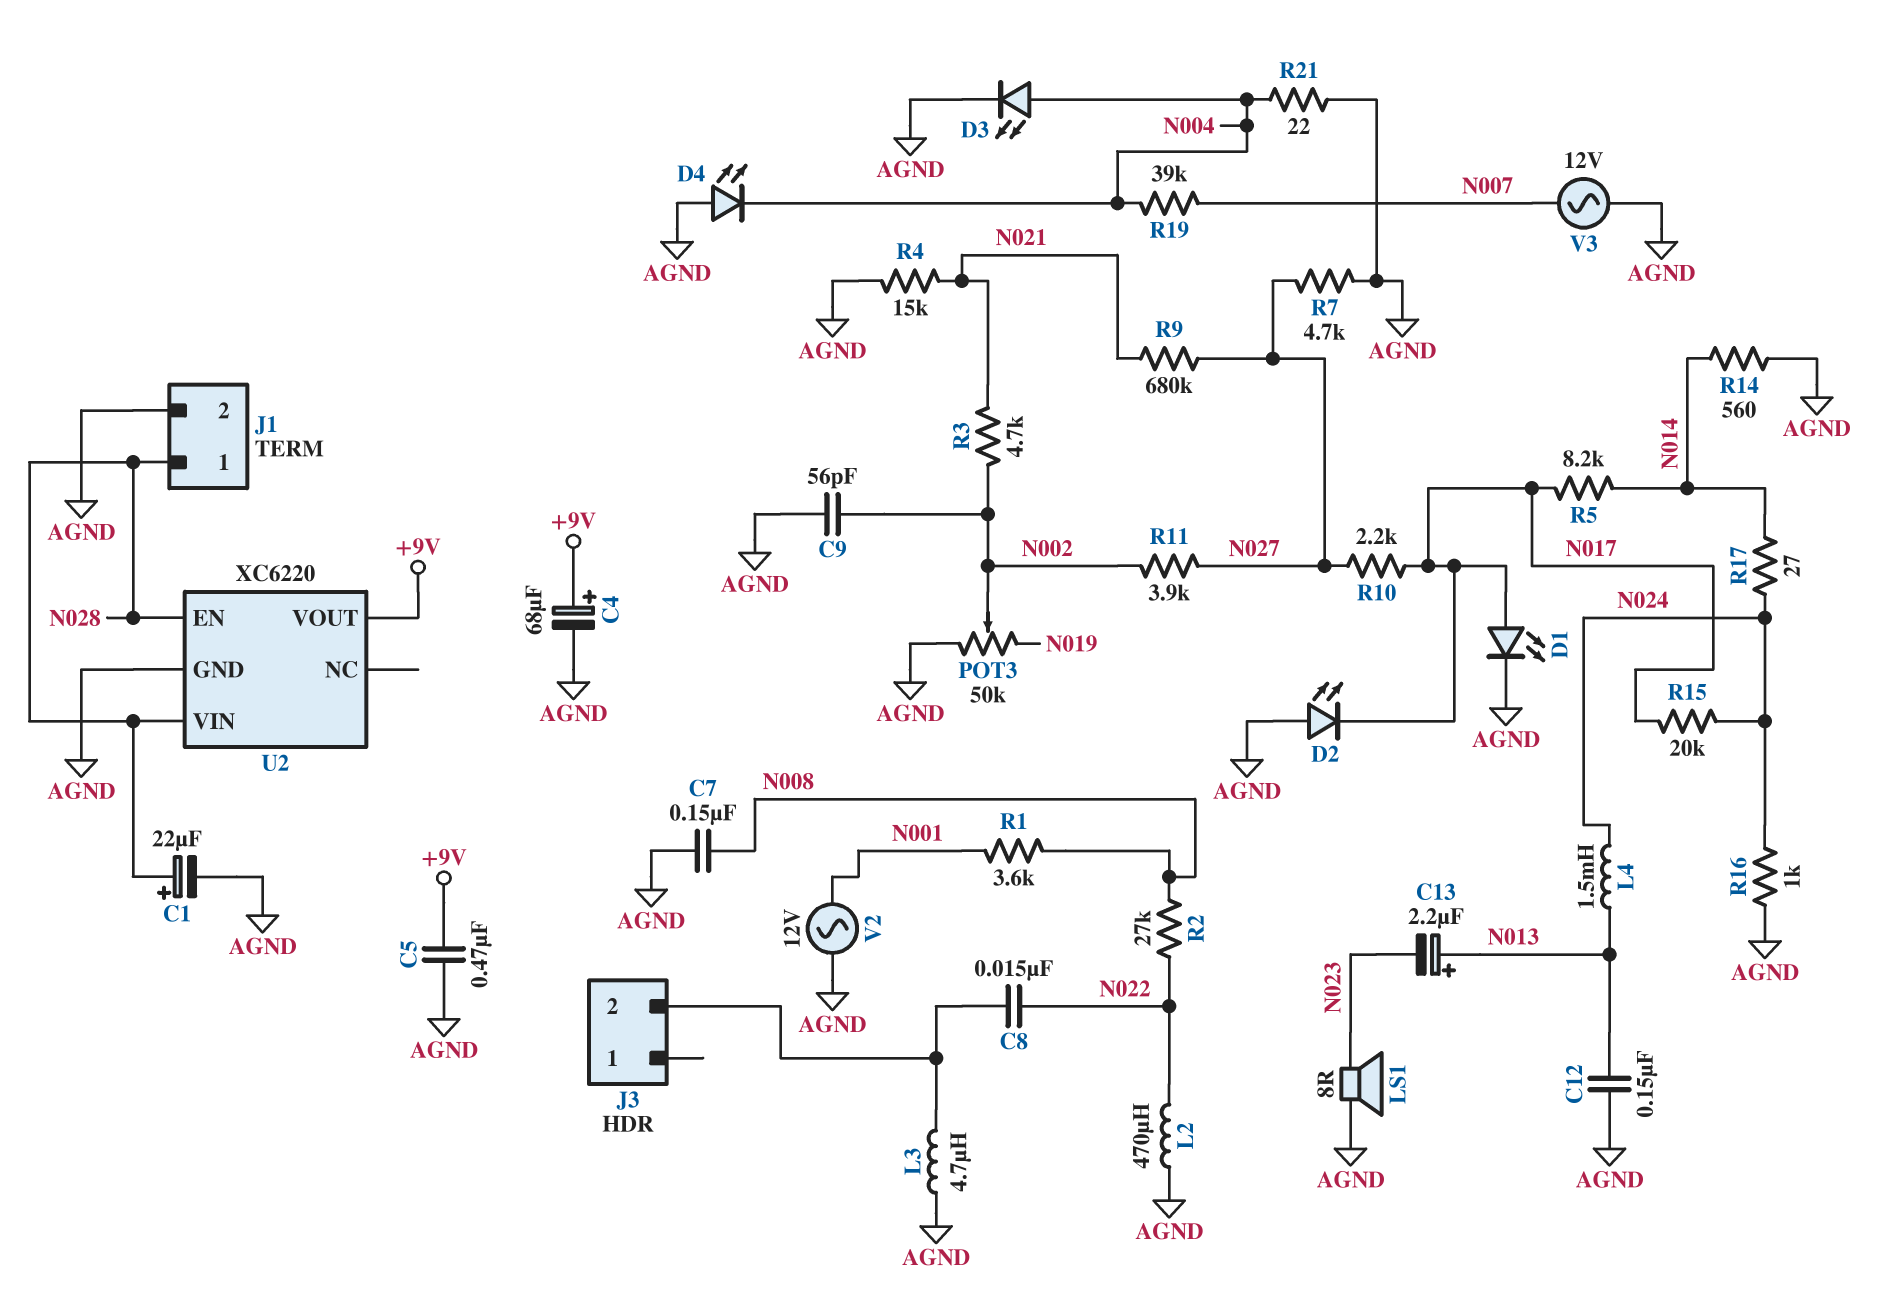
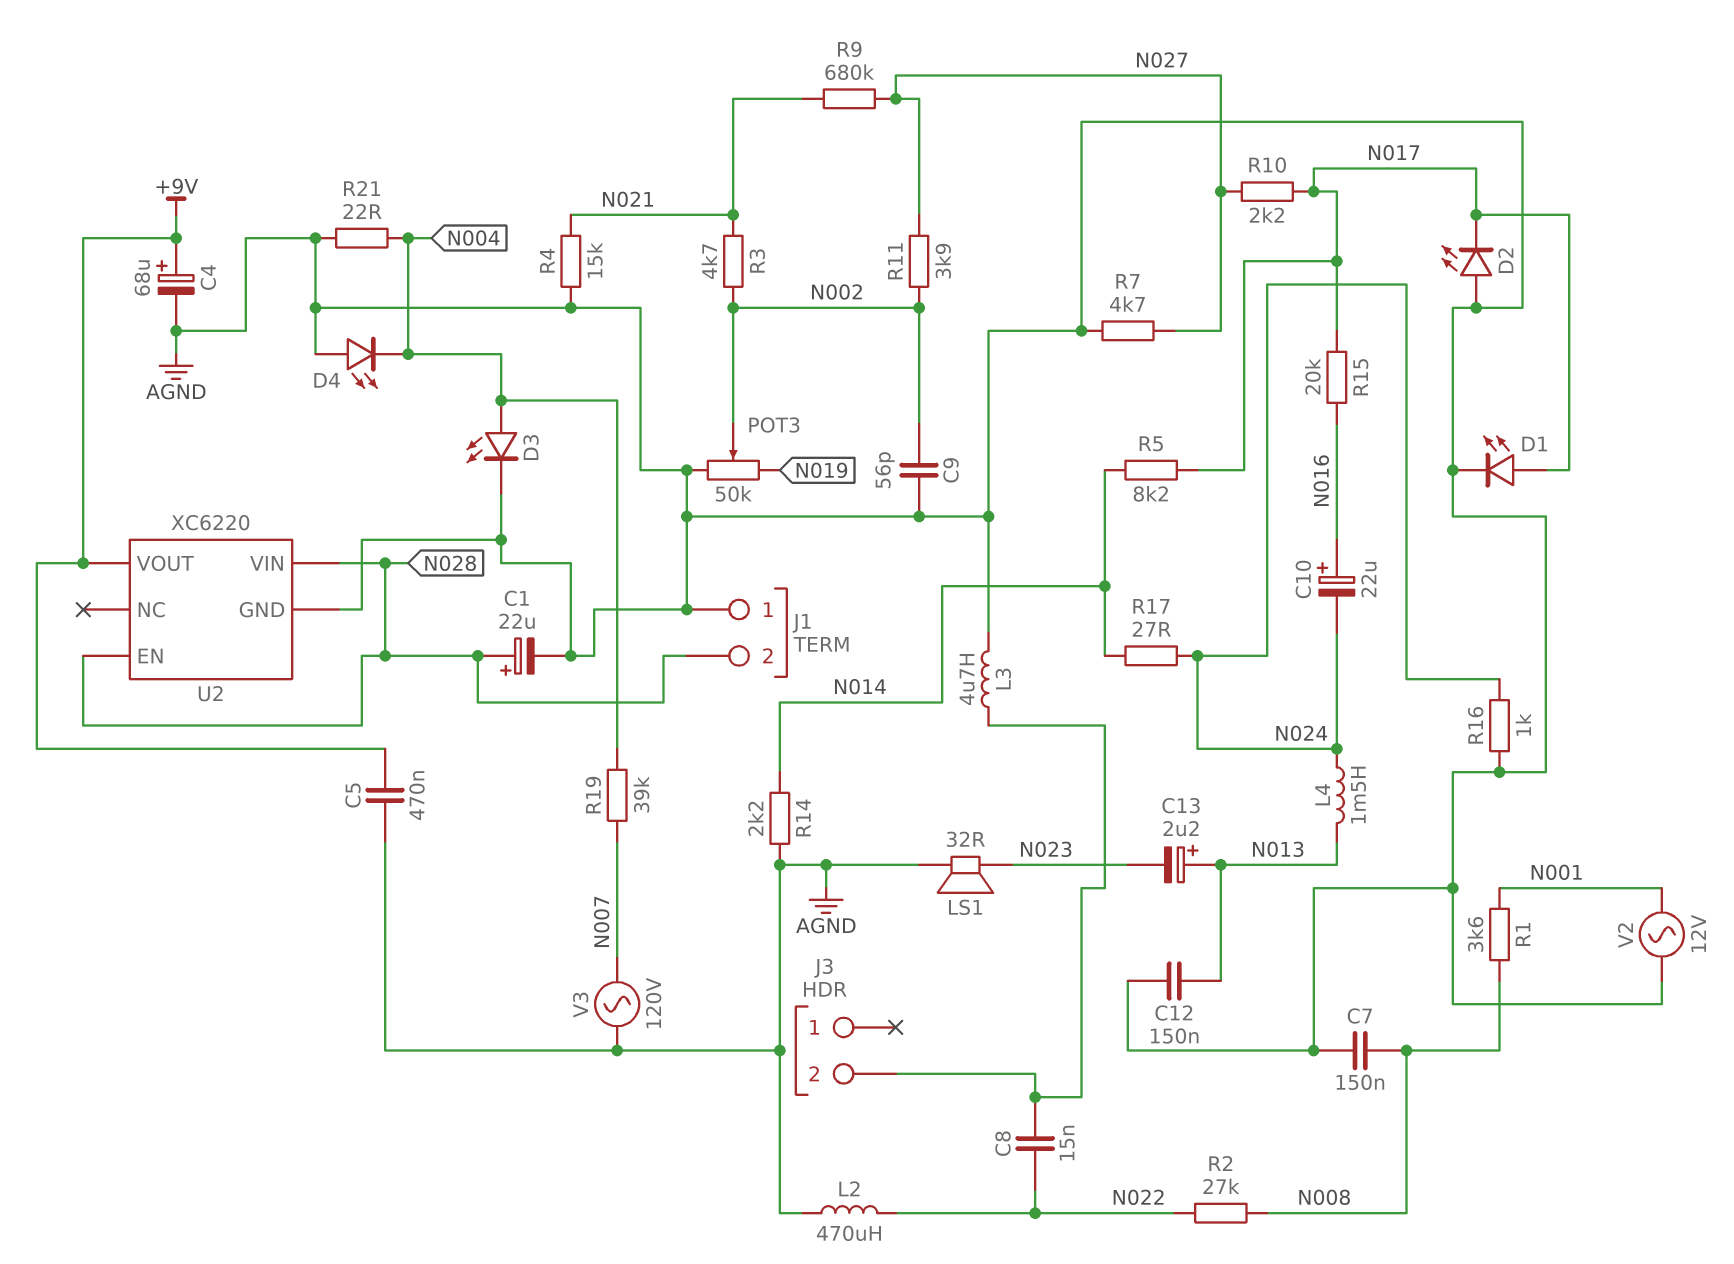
C10: none -> 22uF (plus N016, minus N024)
J1 pin 1: N028 -> AGND
J1 pin 2: AGND -> N028
LS1: speaker 8R (AGND, N023) -> speaker 32R (AGND, N023)
R14: 560 (AGND, N014) -> 2.2k (AGND, N014)
R15: 20k (N017, N024) -> 20k (N016, N017)
V3: AC 12V (AGND, N007) -> AC 120V (AGND, N007)

